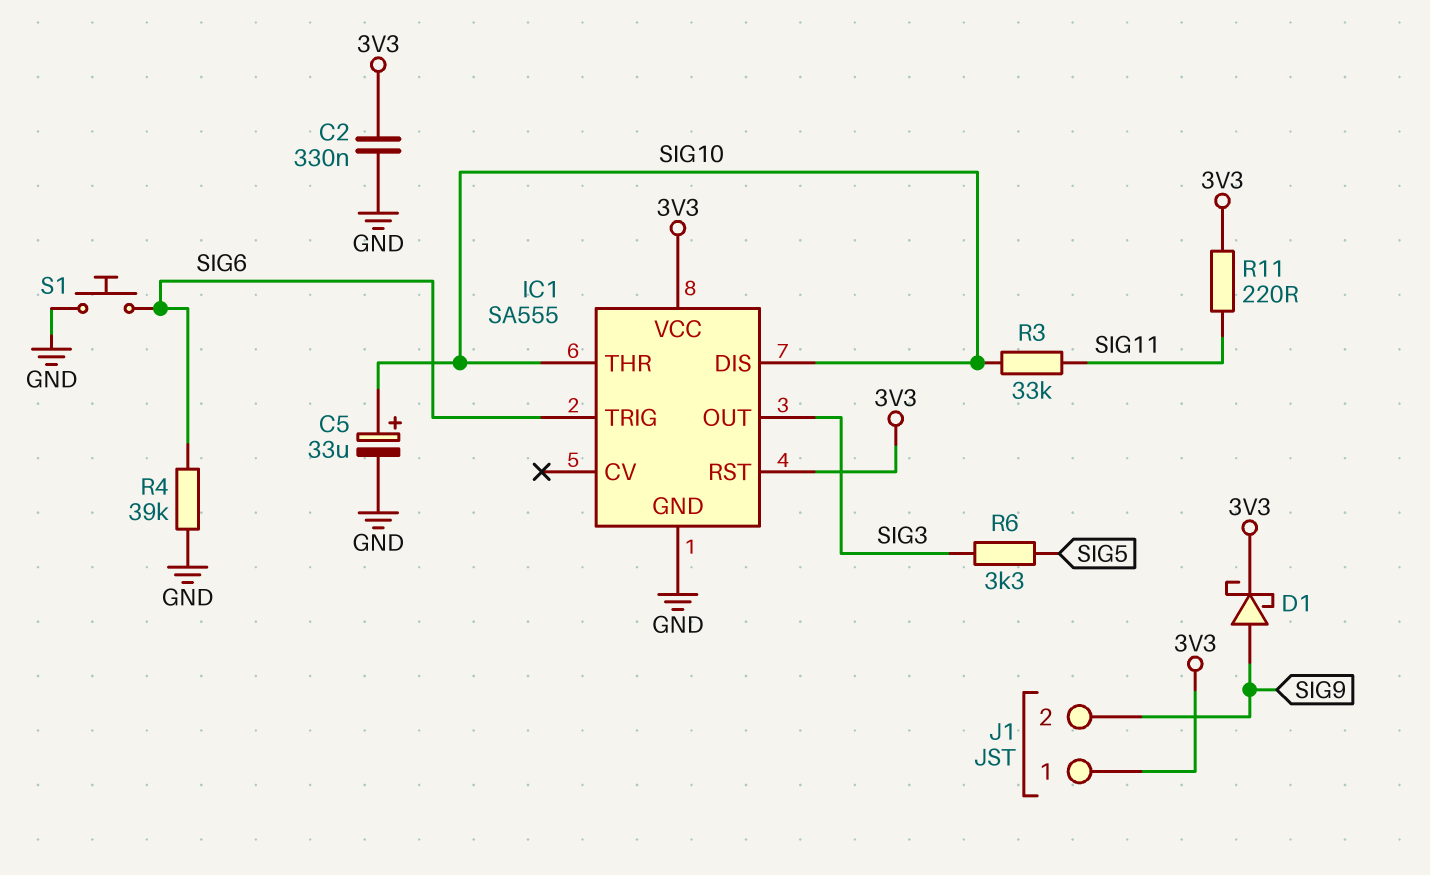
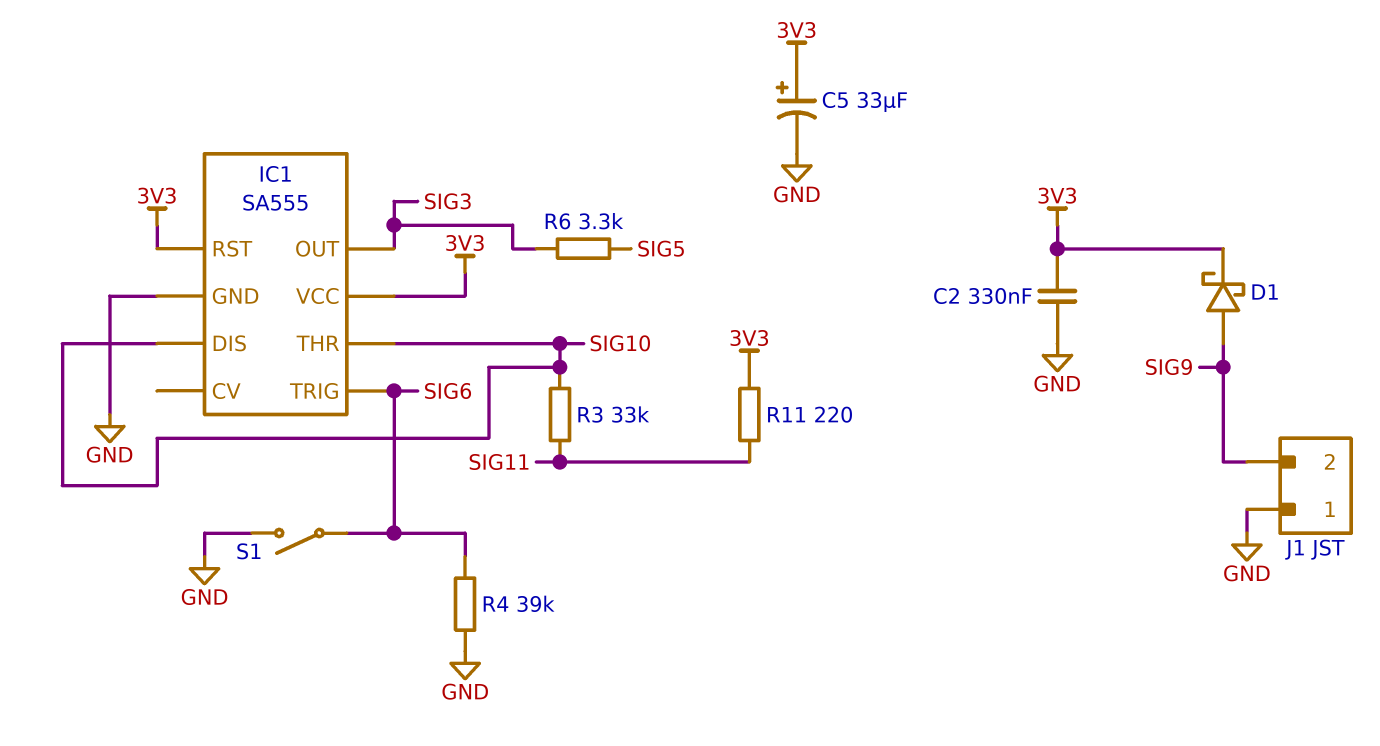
C5: 33uF (plus SIG10, minus GND) -> 33uF (plus 3V3, minus GND)
J1 pin 1: 3V3 -> GND
S1: button (GND, SIG6) -> switch (GND, SIG6)

